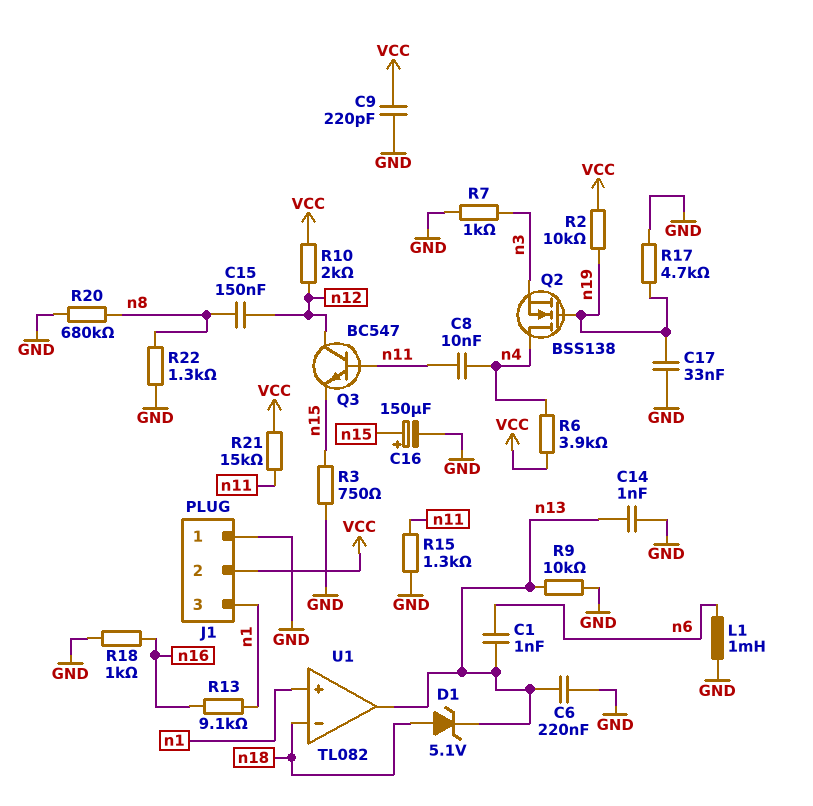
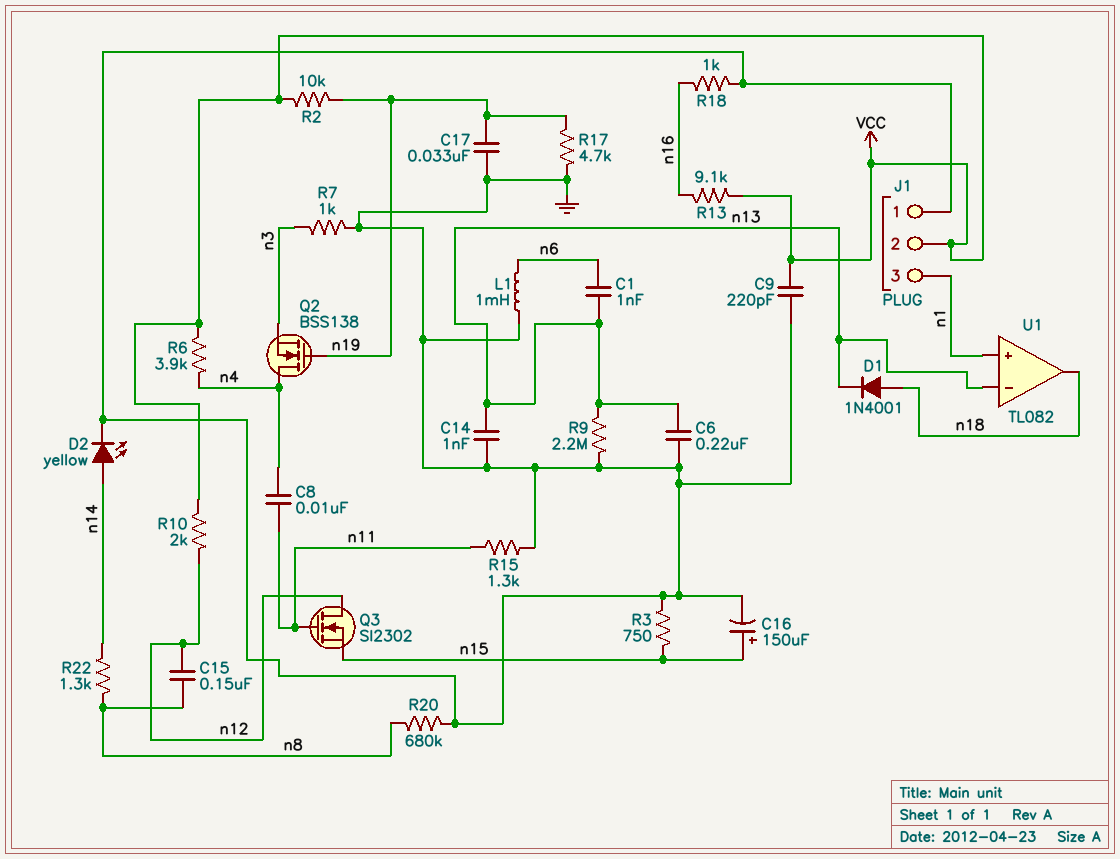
D1: zener 5.1V (A n18, K n13) -> diode 1N4001 (A n18, K n13)
D2: none -> LED yellow (A n14, K GND)
Q3: NPN BC547 (B n11, C n12, E n15) -> NMOS SI2302 (G n11, D n12, S n15)
R9: 10k (GND, n13) -> 2.2M (GND, n13)
R13: 9.1k (n1, n16) -> 9.1k (VCC, n16)
R21: 15k (VCC, n11) -> none
R22: 1.3k (GND, n8) -> 1.3k (n8, n14)
U1 pin in-: n18 -> n13
U1 pin out: n13 -> n18

